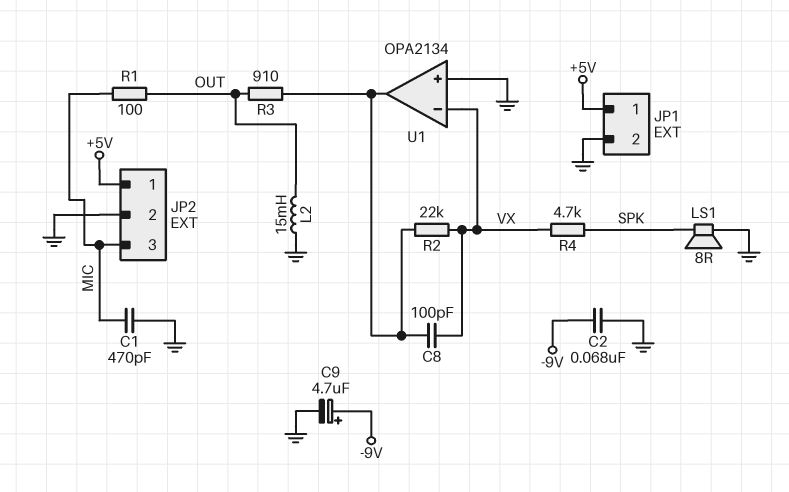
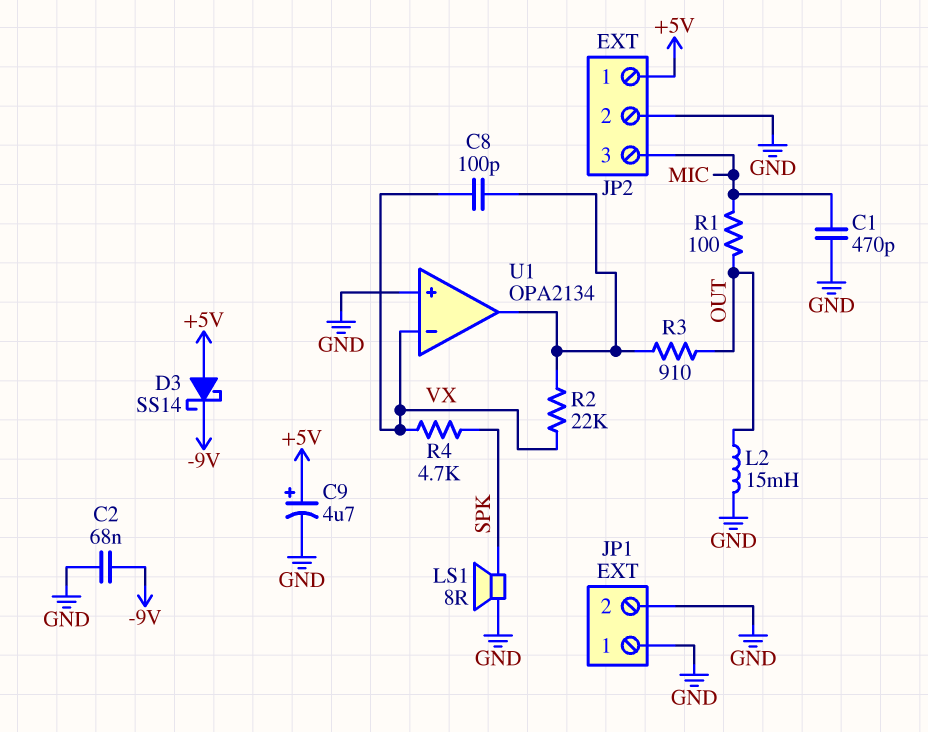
C9: 4.7uF (plus -9V, minus GND) -> 4.7uF (plus +5V, minus GND)
D3: none -> schottky SS14 (A +5V, K -9V)
JP1 pin 1: +5V -> GND

